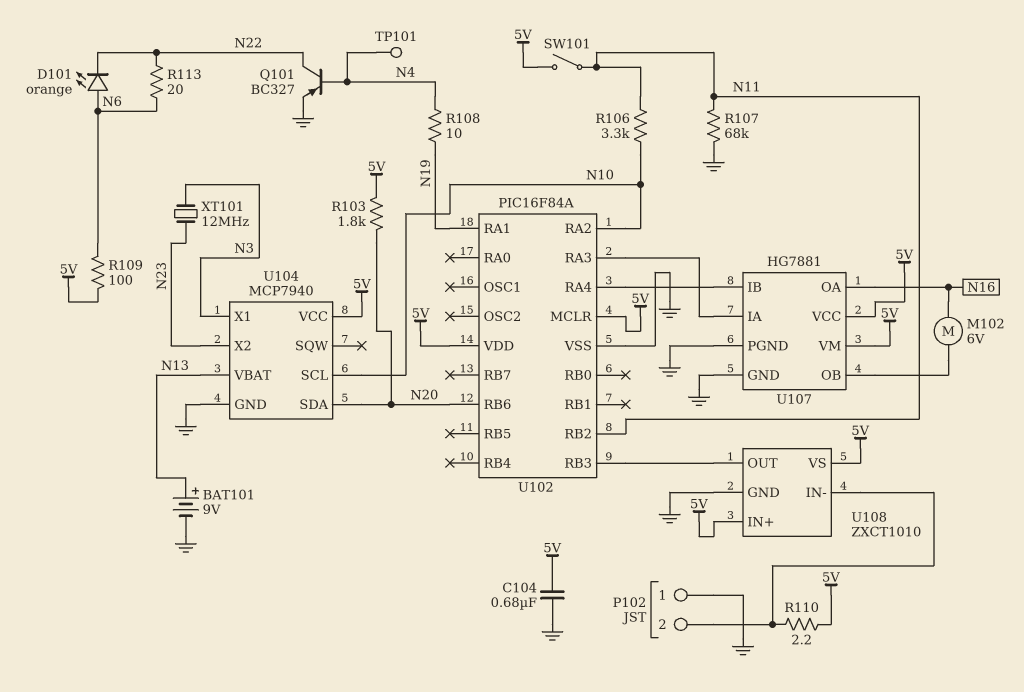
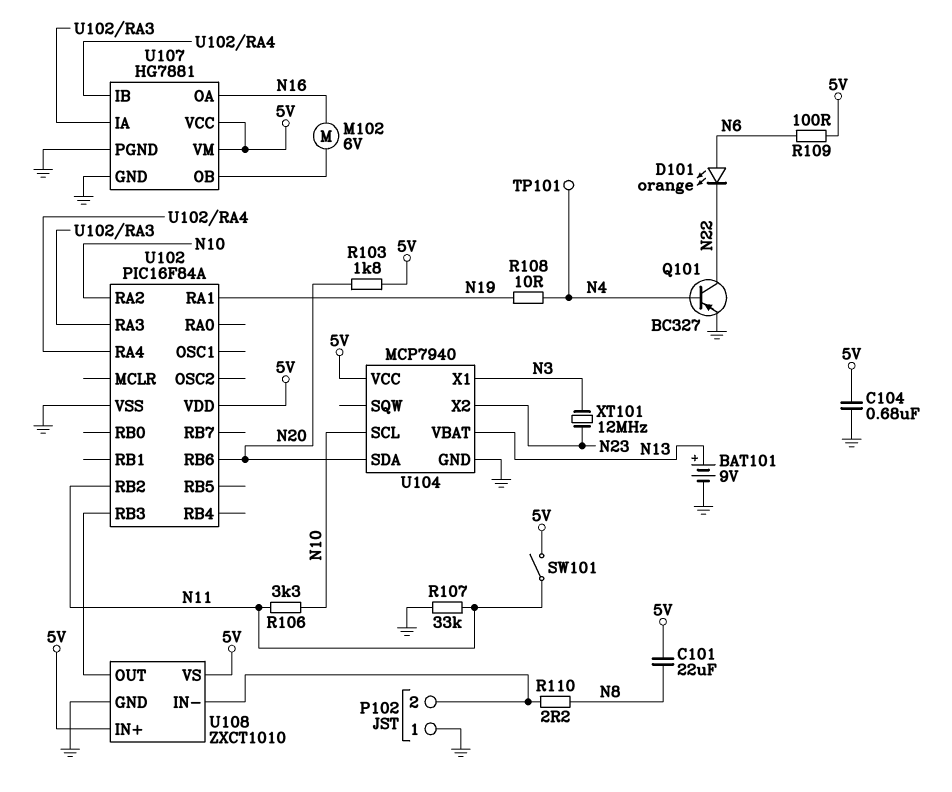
C101: none -> 22uF (5V, N8)
R107: 68k (GND, N11) -> 33k (GND, N11)
R110: 2.2 (5V, P102/2) -> 2.2 (N8, P102/2)
R113: 20 (N6, N22) -> none
U102 pin MCLR: 5V -> none

